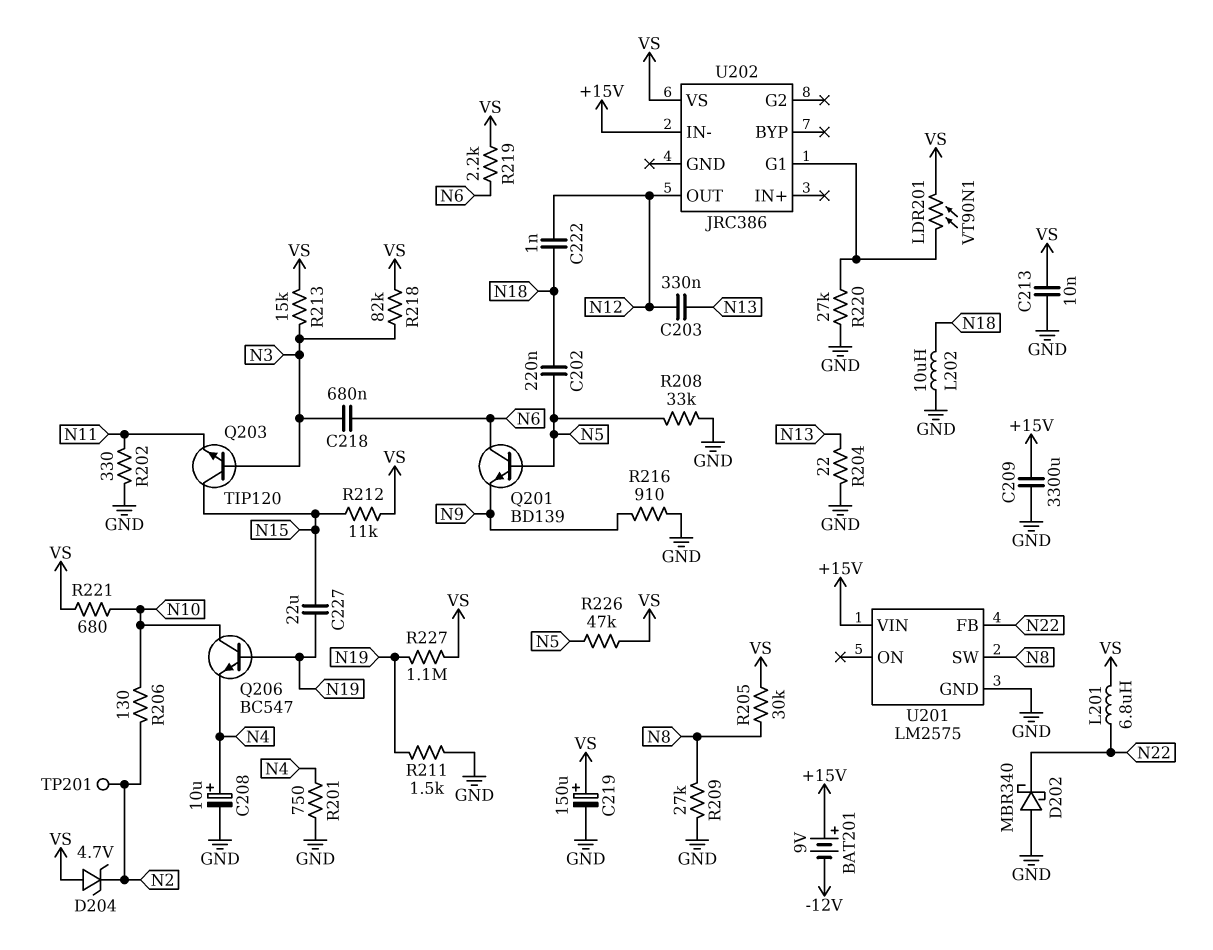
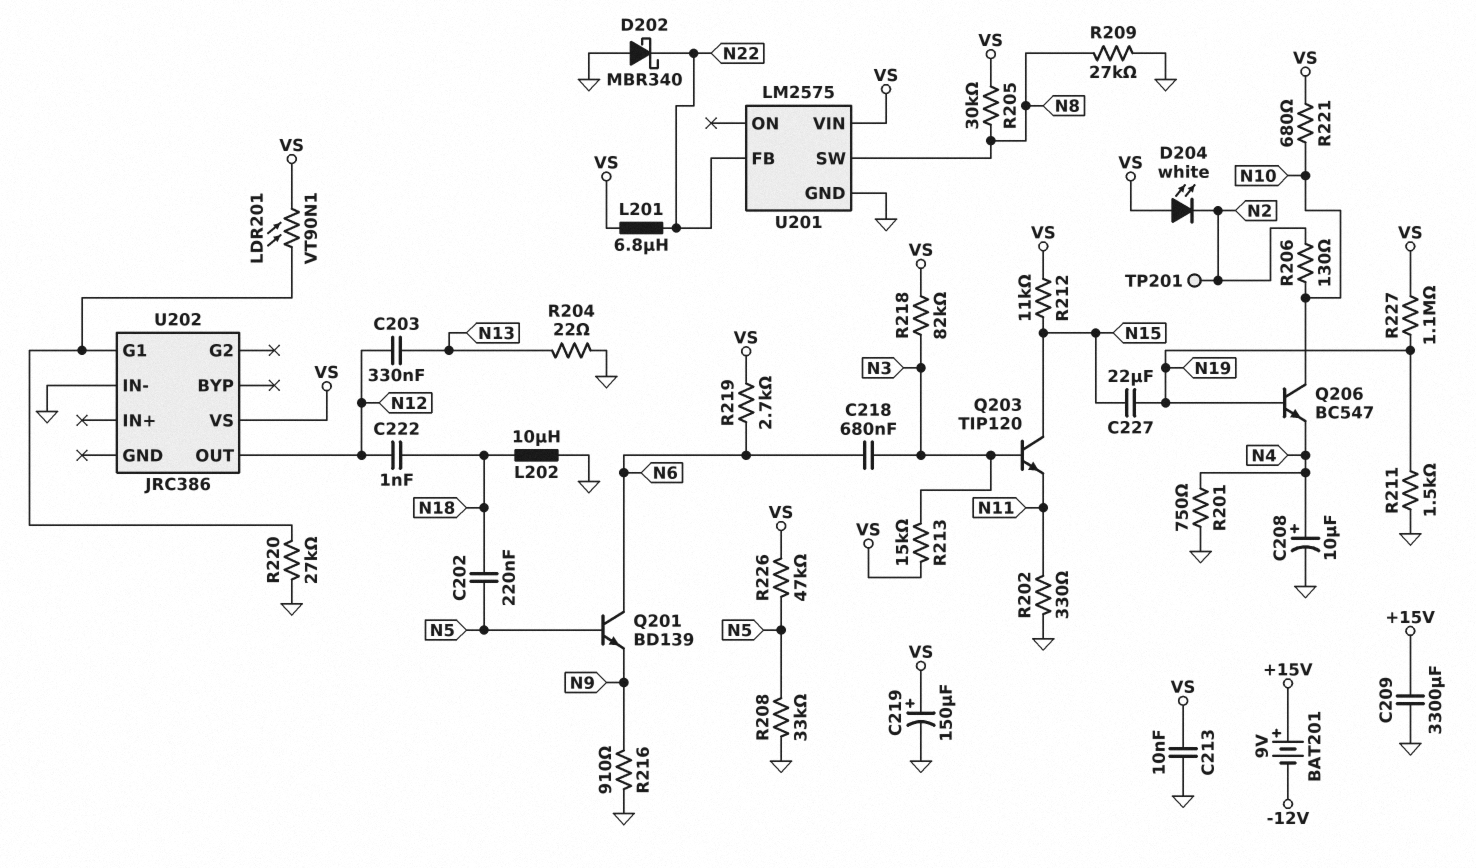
D204: zener 4.7V (A VS, K N2) -> LED white (A VS, K N2)
R219: 2.2k (N6, VS) -> 2.7k (N6, VS)
U201 pin VIN: +15V -> VS
U202 pin IN-: +15V -> GND

